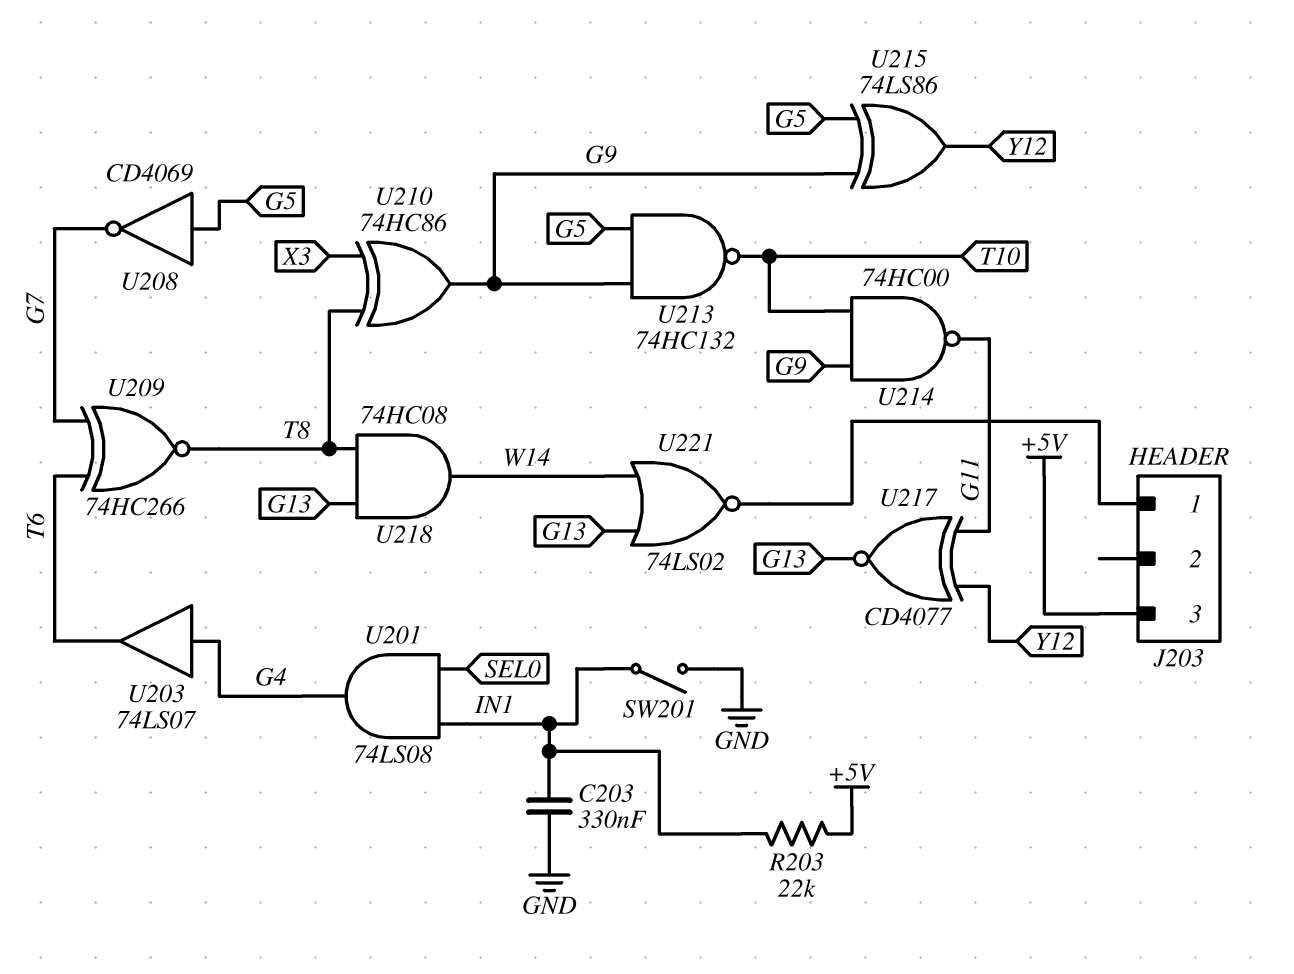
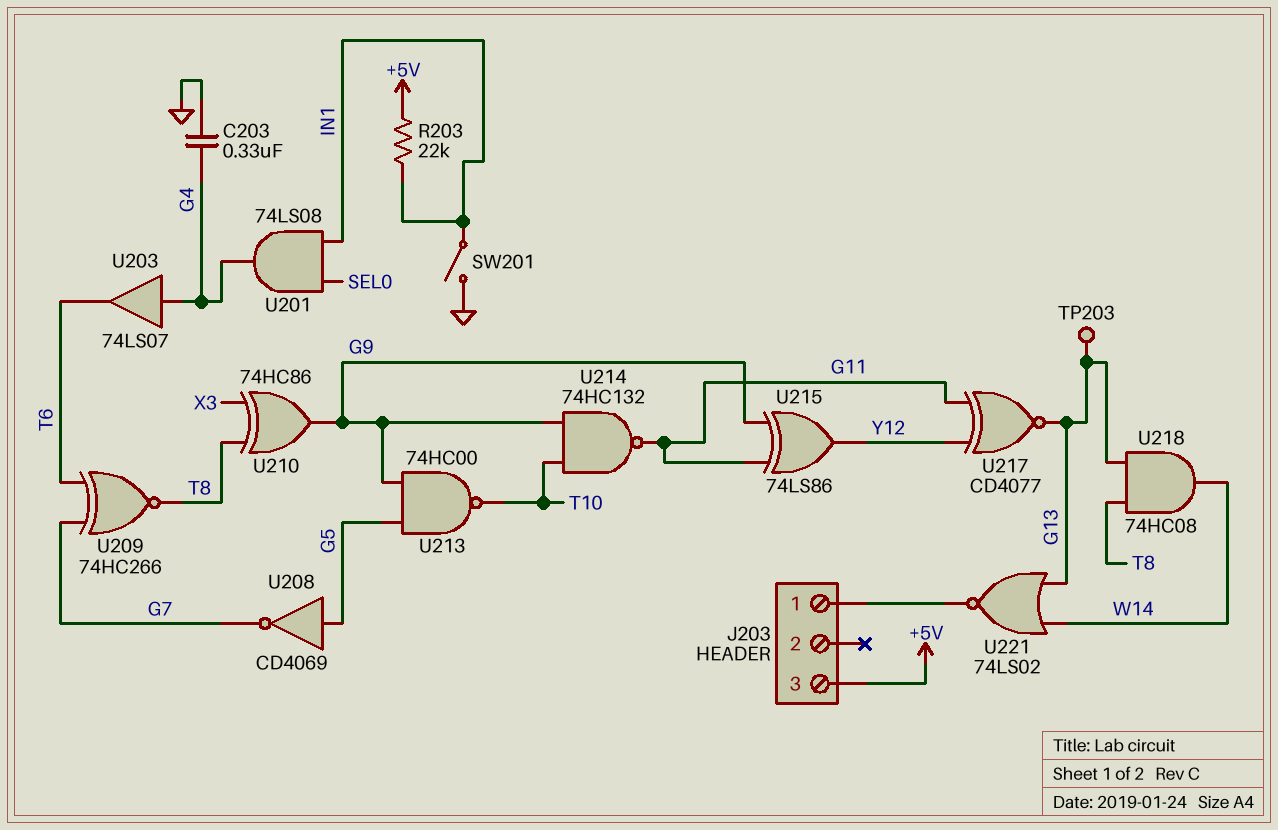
C203: 330nF (GND, IN1) -> 330nF (G4, GND)
TP203: none -> test point (G13)
U213: NAND 74HC132 (in G5, in G9, out T10) -> NAND 74HC00 (in G5, in G9, out T10)
U214: NAND 74HC00 (in G9, in T10, out G11) -> NAND 74HC132 (in G9, in T10, out G11)
U215: XOR 74LS86 (in G5, in G9, out Y12) -> XOR 74LS86 (in G9, in G11, out Y12)

